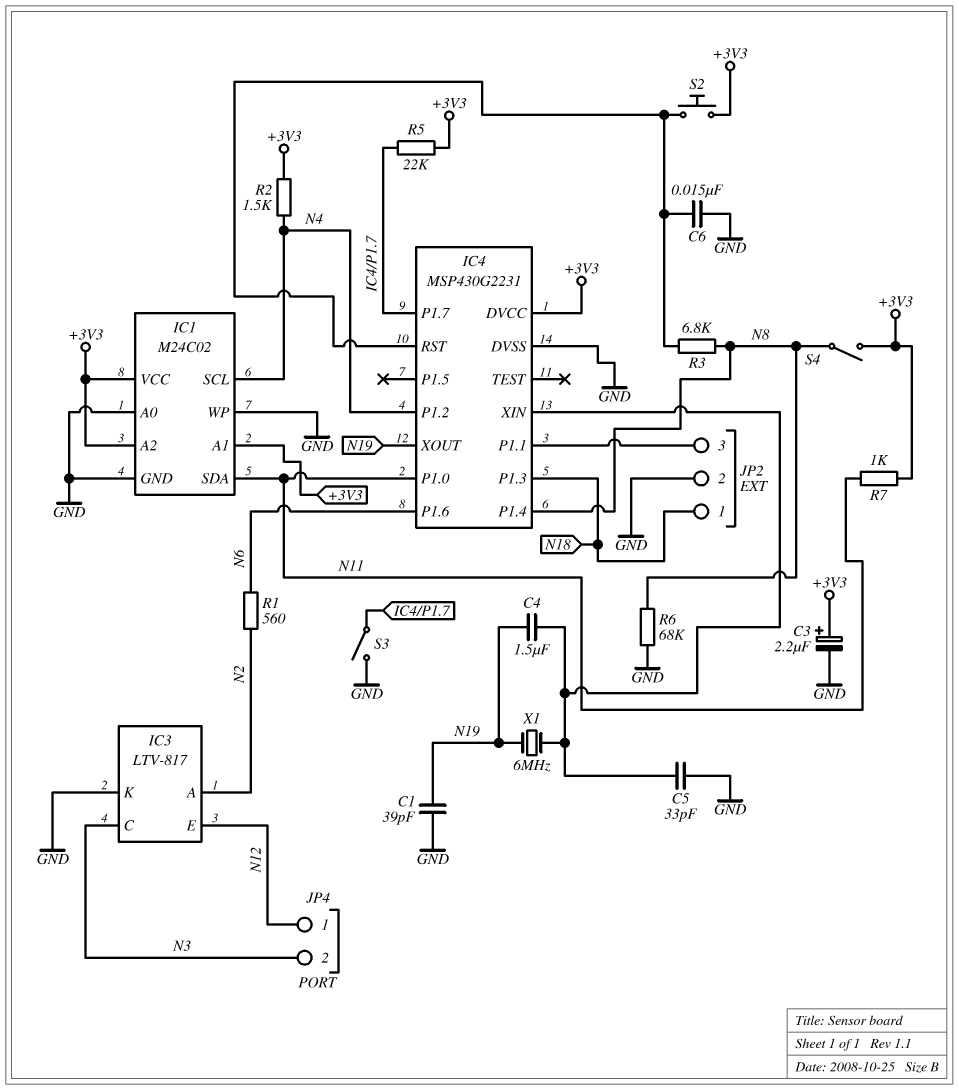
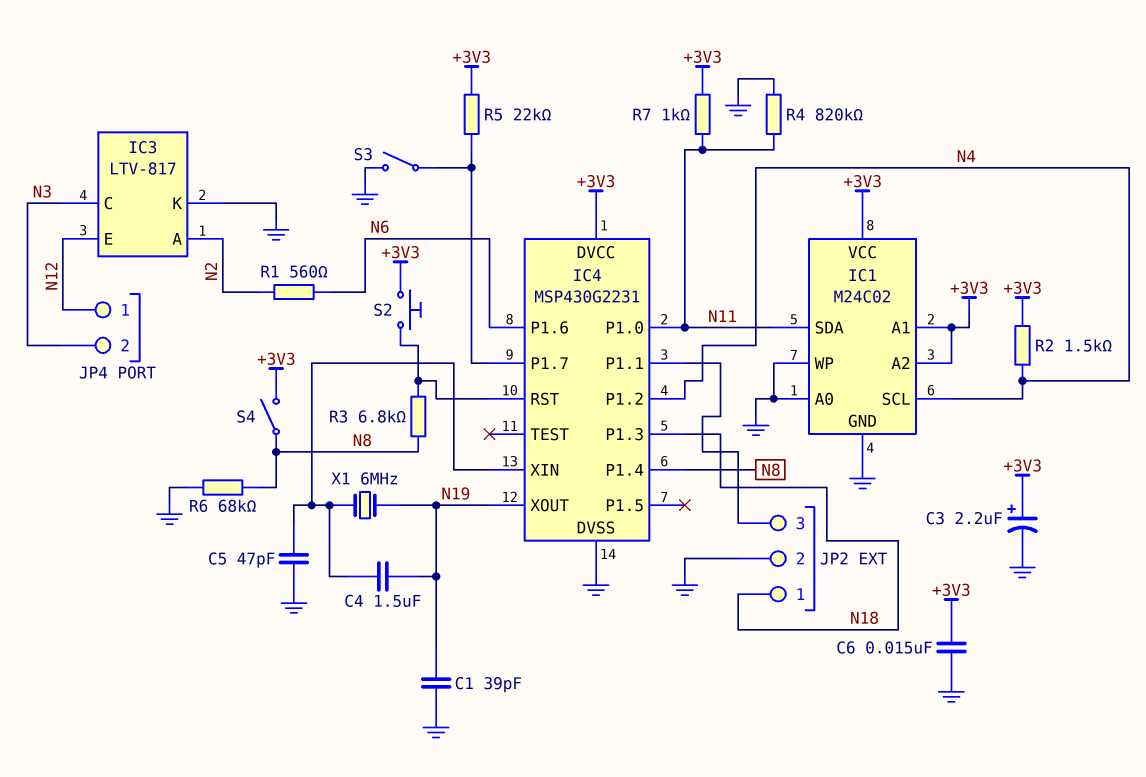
C5: 33pF (GND, IC4/XIN) -> 47pF (GND, IC4/XIN)
C6: 15nF (GND, IC4/RST) -> 15nF (+3V3, GND)
R4: none -> 820k (GND, N11)

